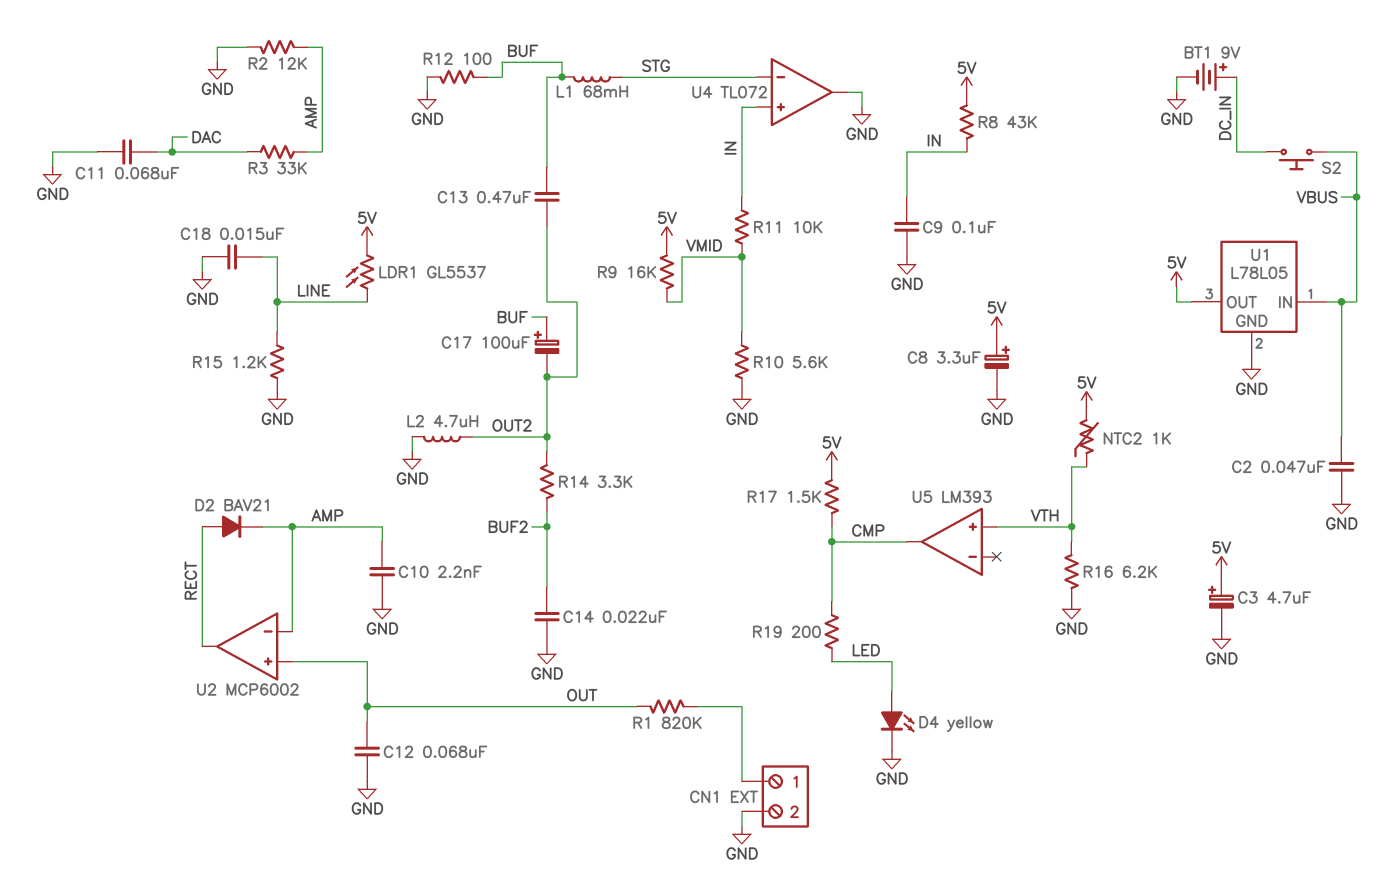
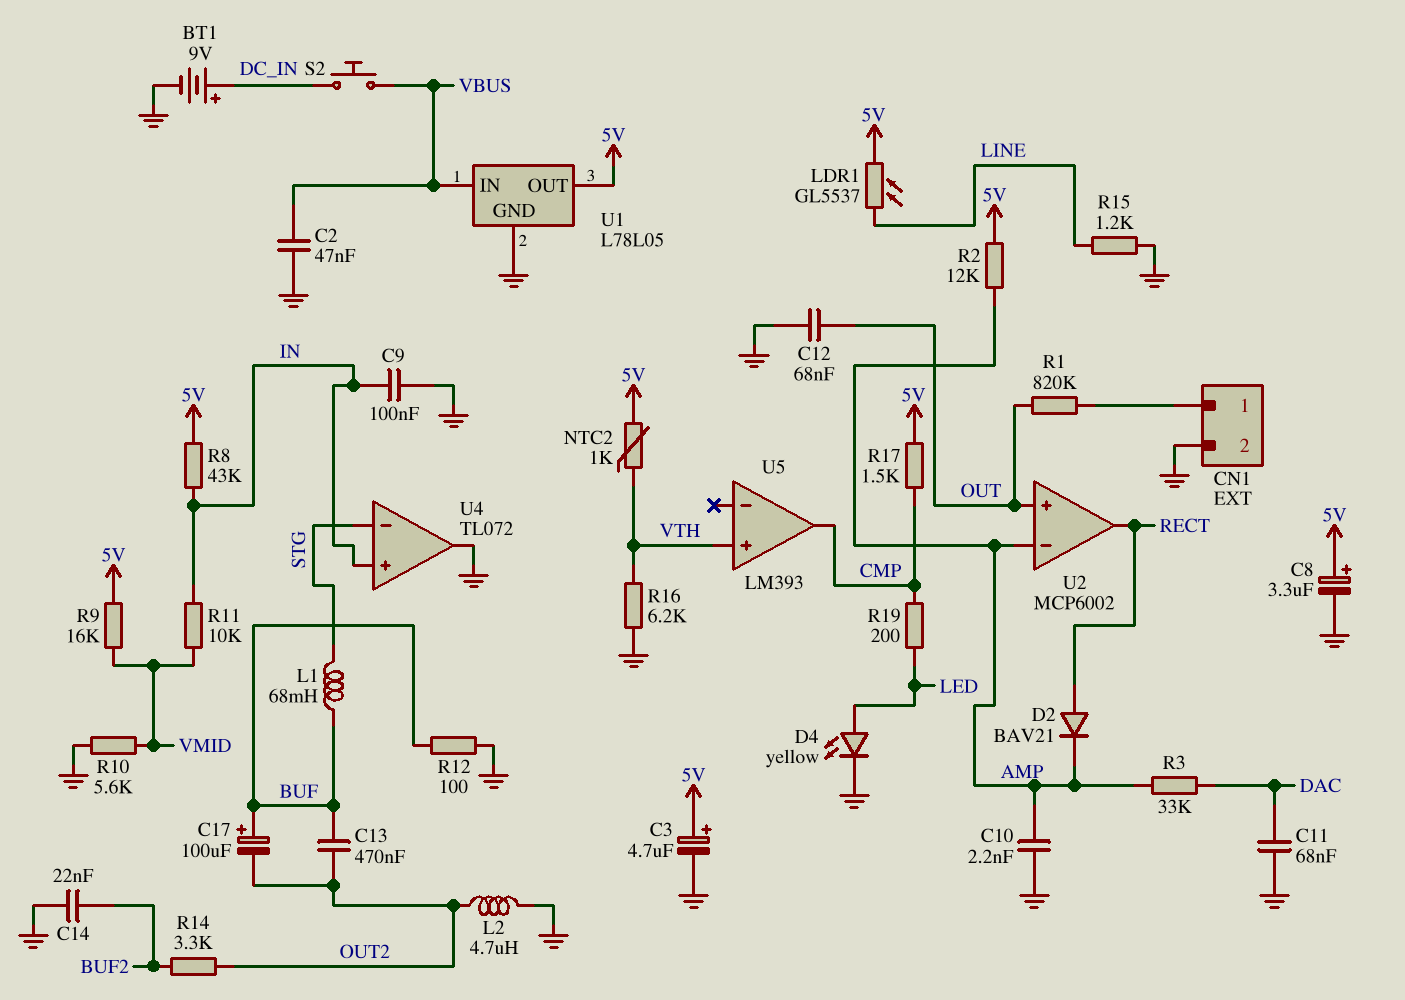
C18: 15nF (GND, LINE) -> none
R2: 12k (AMP, GND) -> 12k (5V, AMP)

